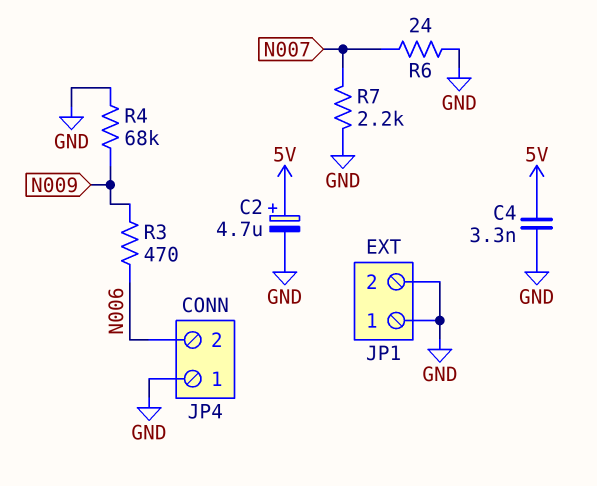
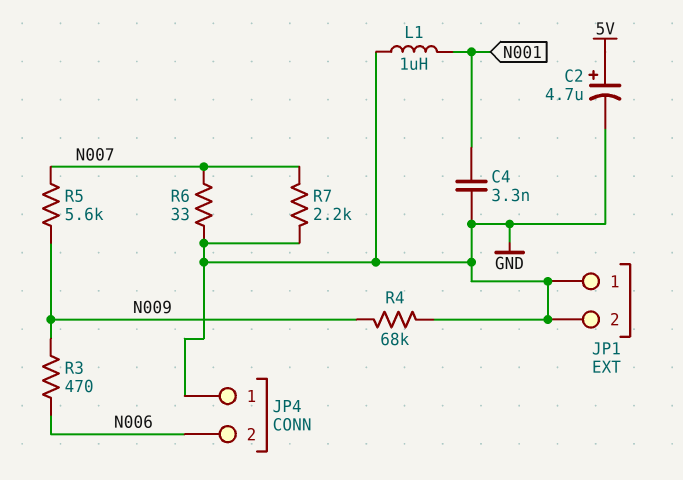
C4: 3.3nF (5V, GND) -> 3.3nF (GND, N001)
L1: none -> 1uH (GND, N001)
R5: none -> 5.6k (N007, N009)
R6: 24 (GND, N007) -> 33 (GND, N007)

